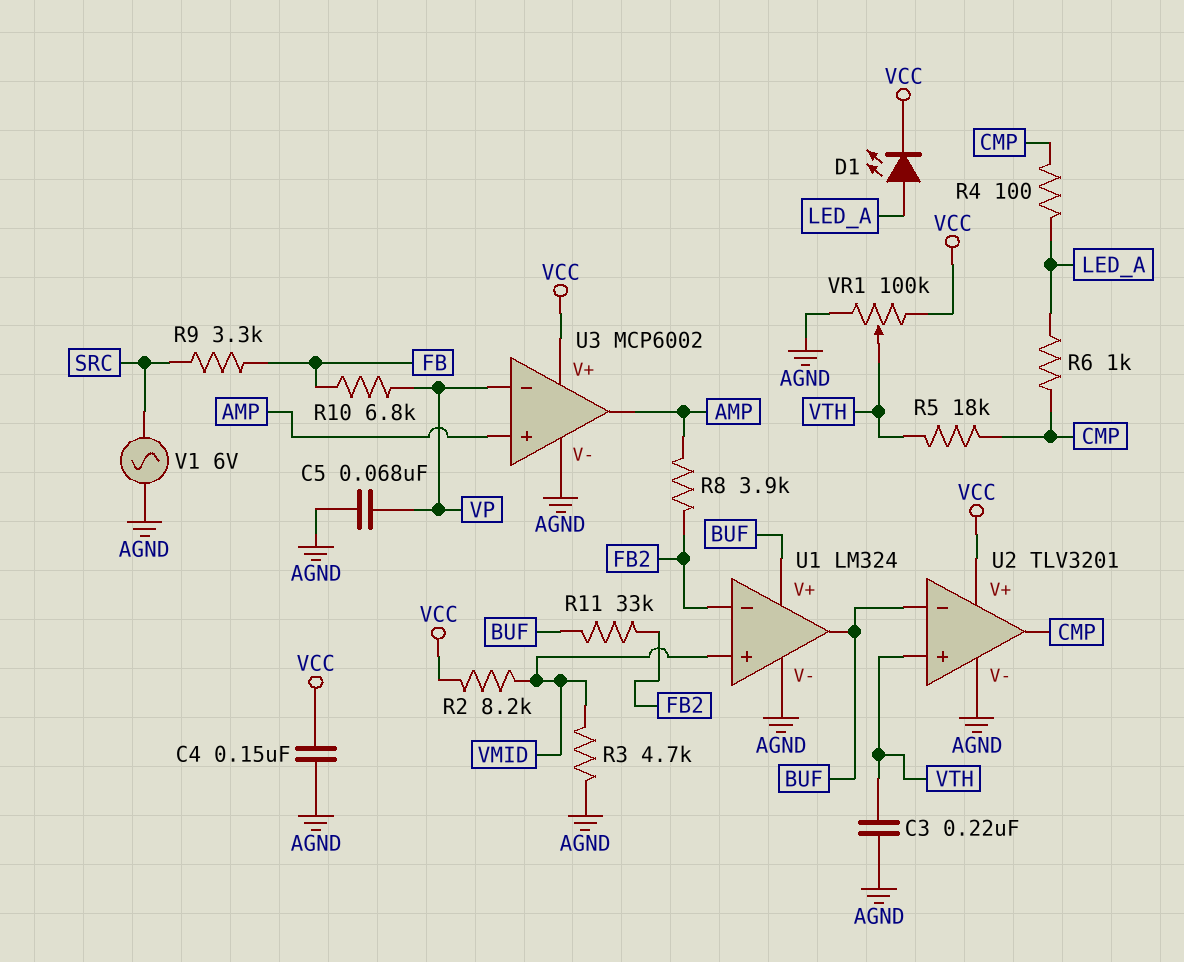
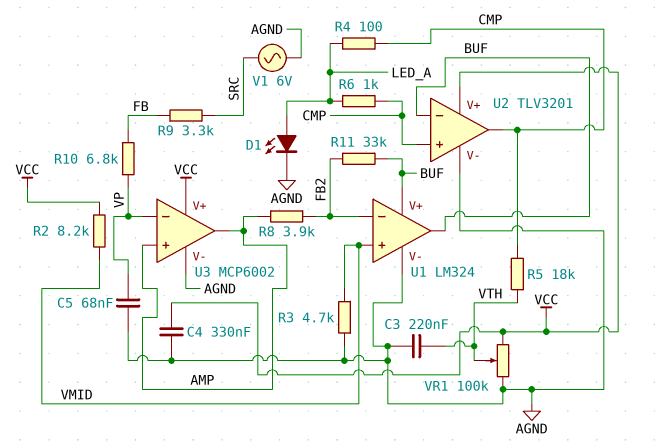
C4: 150nF (AGND, VCC) -> 330nF (AGND, VCC)
D1: LED (A LED_A, K VCC) -> LED (A LED_A, K AGND)
U2 pin in+: VTH -> CMP

